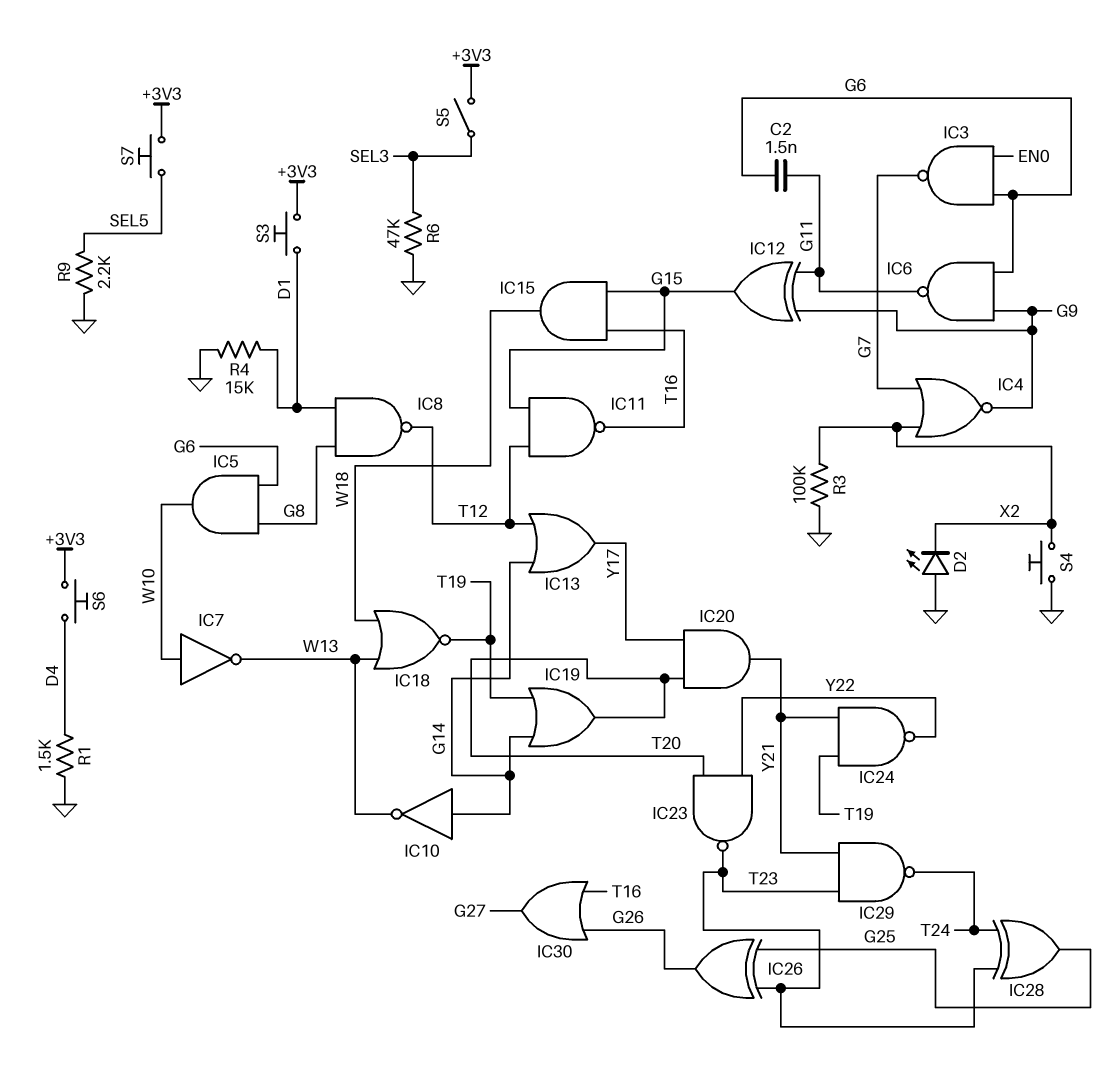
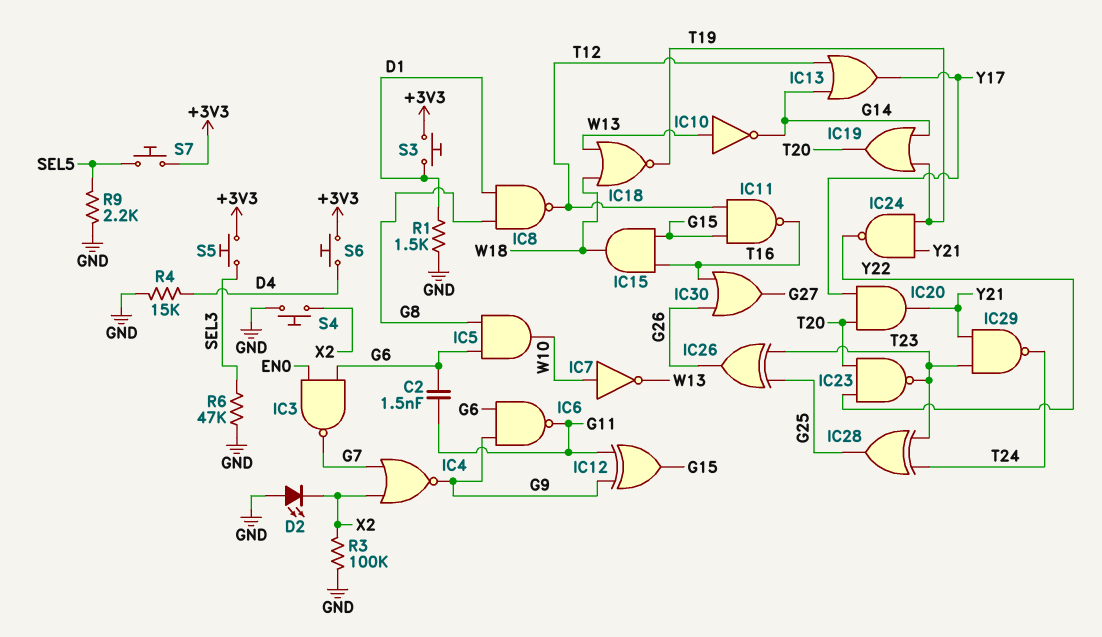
IC10: NOT (in G14, out W13) -> NOT (in W13, out G14)
R1: 1.5k (D4, GND) -> 1.5k (D1, GND)
R4: 15k (D1, GND) -> 15k (D4, GND)
S5: switch (+3V3, SEL3) -> button (+3V3, SEL3)

